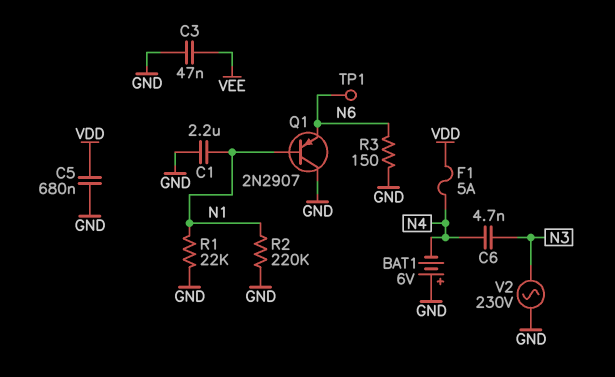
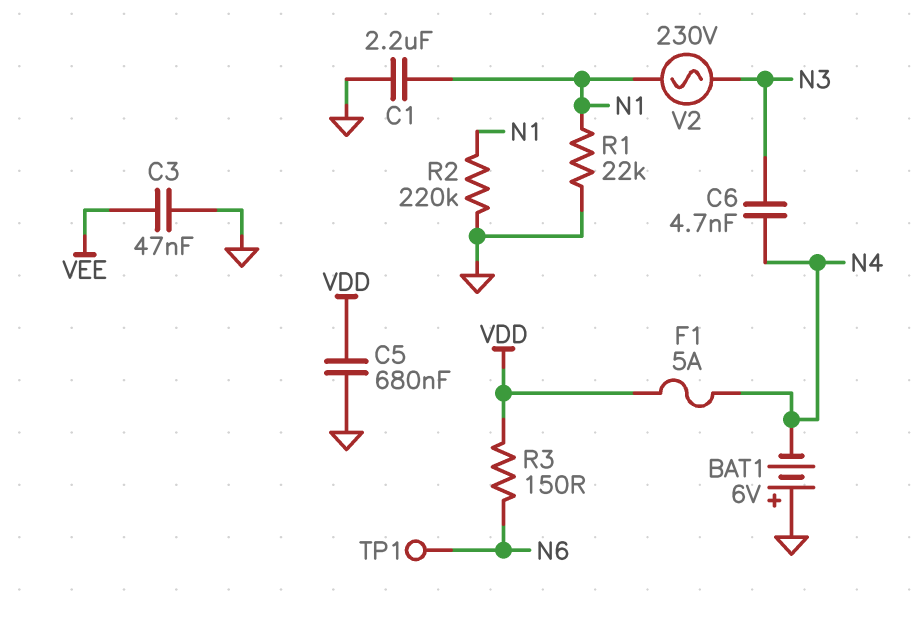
Q1: PNP 2N2907 (B N1, C GND, E N6) -> none
R3: 150 (GND, N6) -> 150 (N6, VDD)
V2: AC 230V (GND, N3) -> AC 230V (N1, N3)

